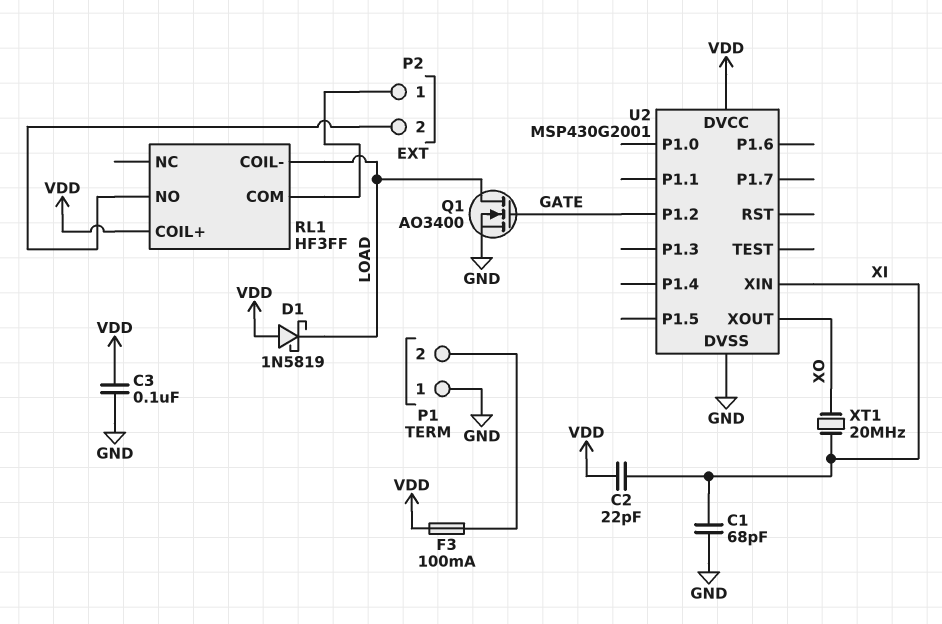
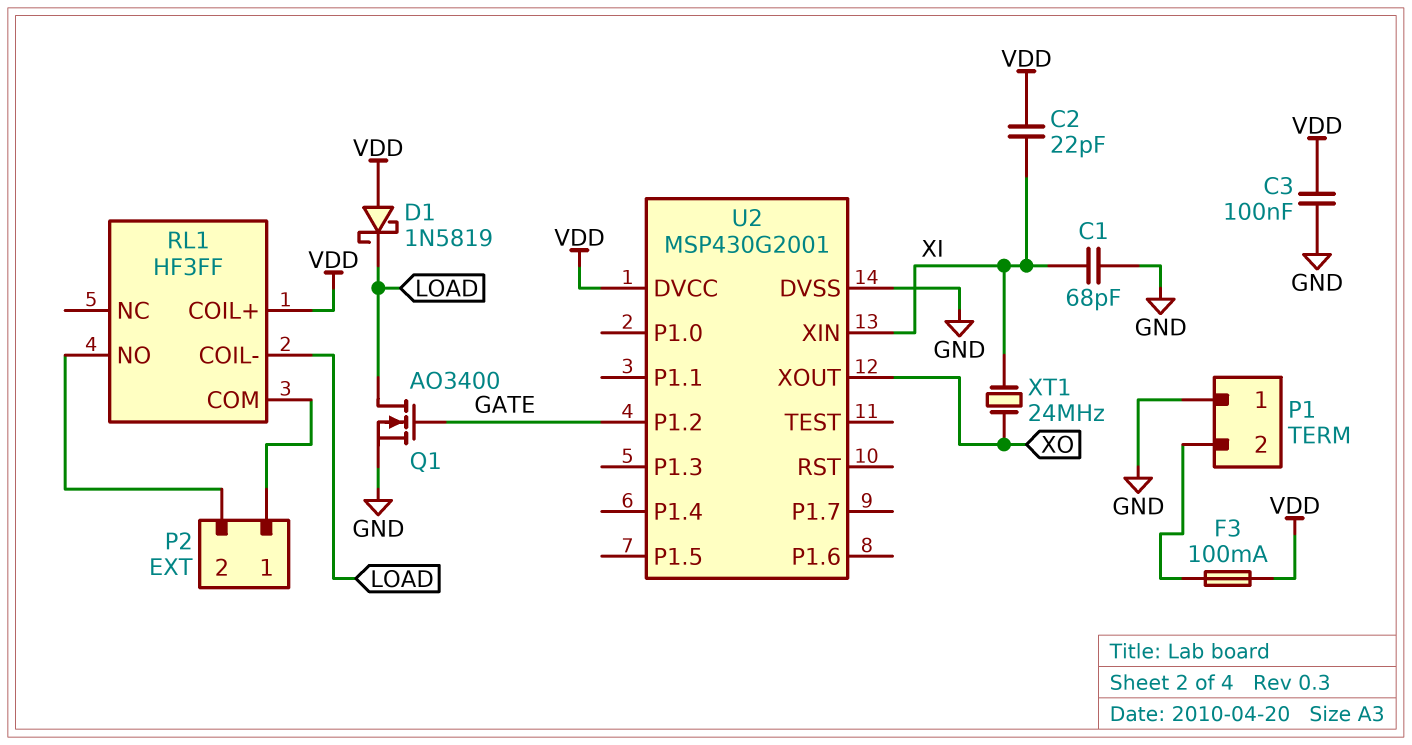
XT1: 20MHz (XI, XO) -> 24MHz (XI, XO)

